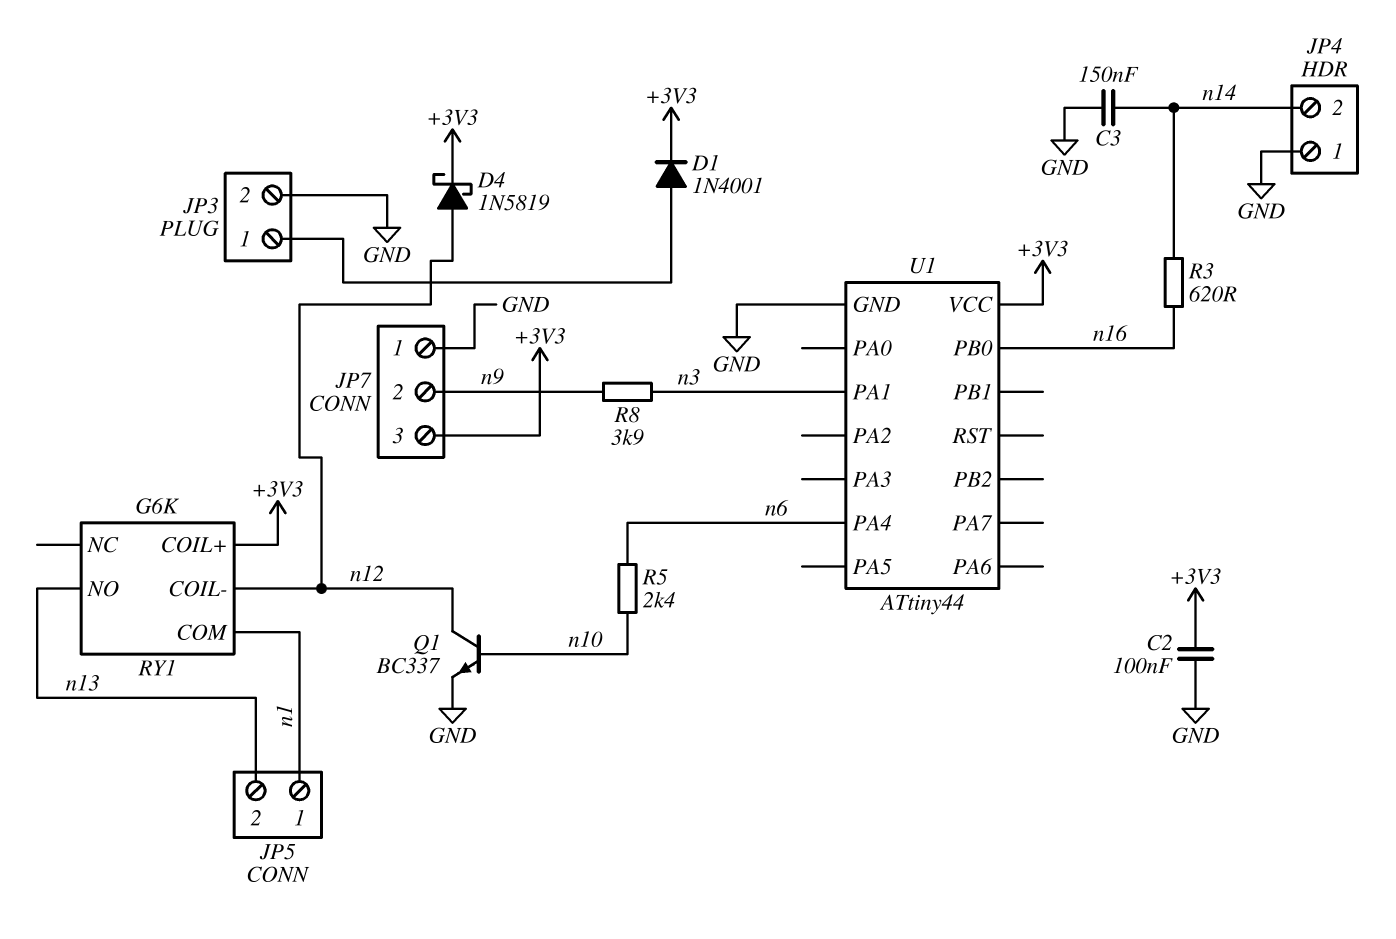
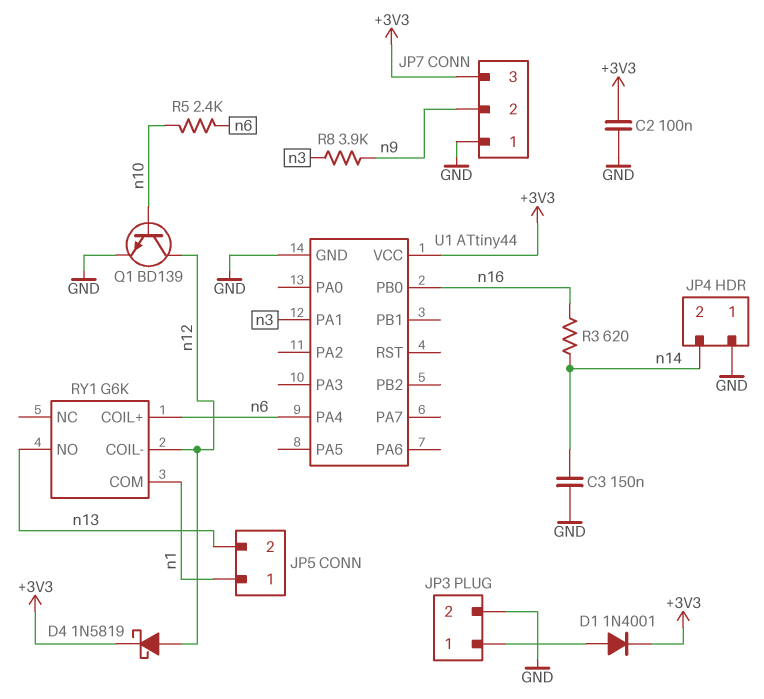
Q1: NPN BC337 (B n10, C n12, E GND) -> NPN BD139 (B n10, C n12, E GND)
RY1 pin COIL+: +3V3 -> n6

